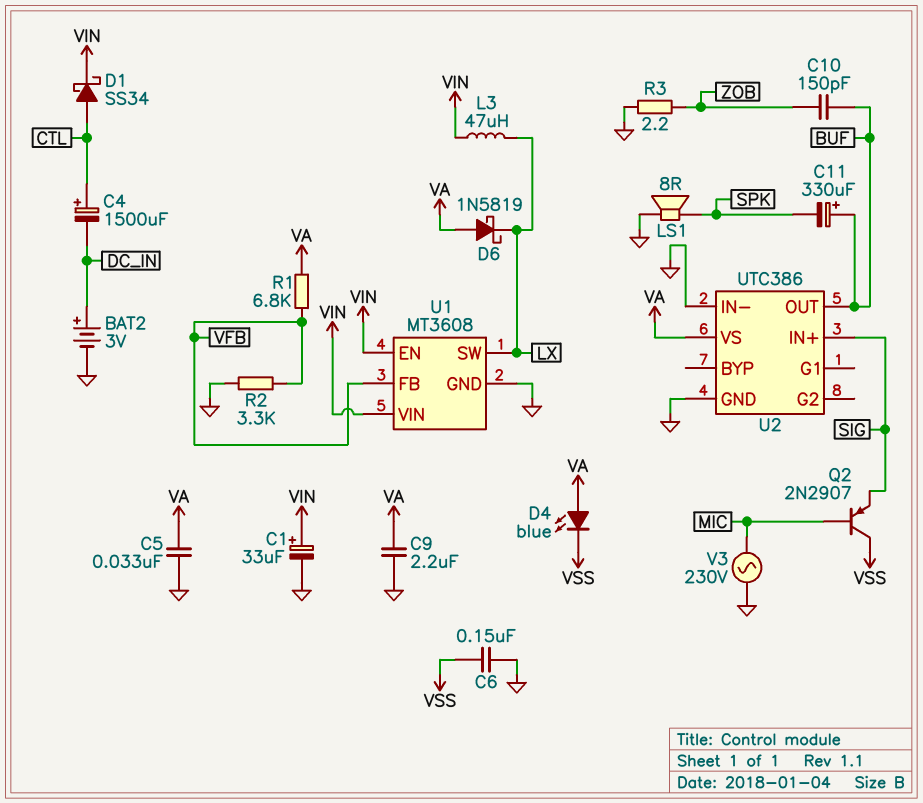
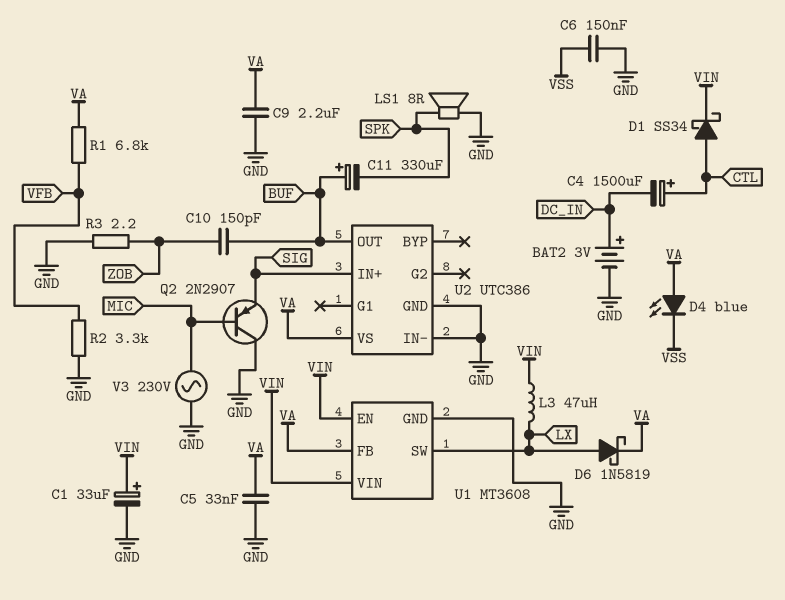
D6: schottky 1N5819 (A VA, K LX) -> schottky 1N5819 (A LX, K VA)
Q2: PNP 2N2907 (B MIC, C VSS, E SIG) -> PNP 2N2907 (B MIC, C GND, E SIG)
U1 pin FB: VFB -> VA

